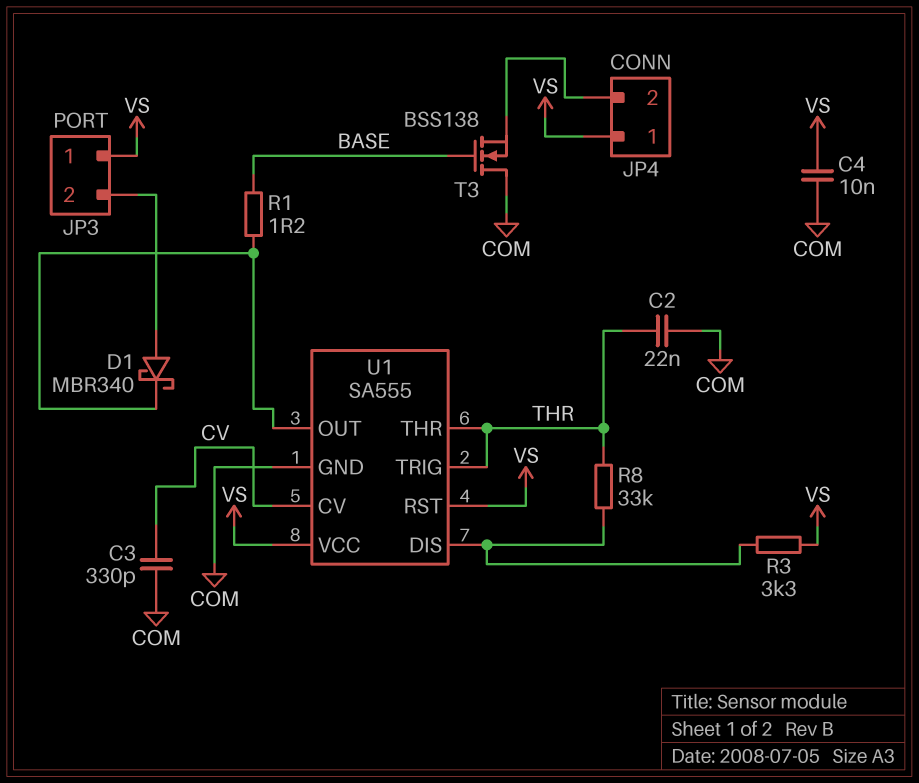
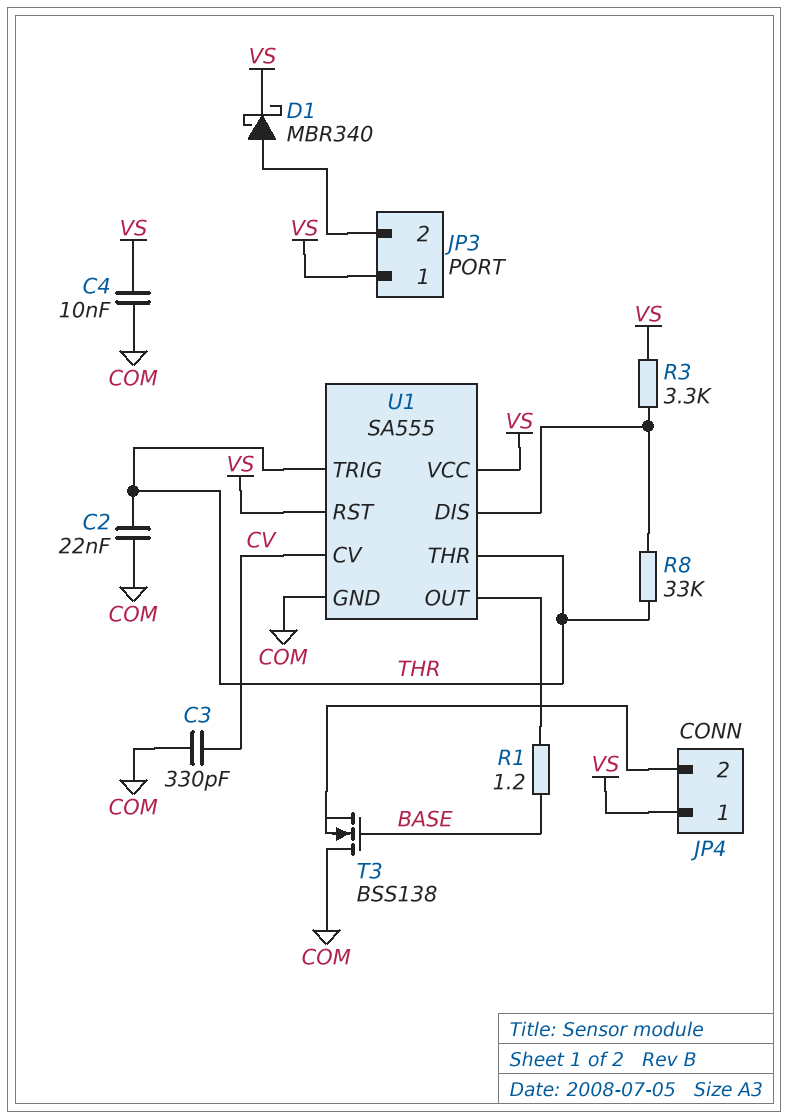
D1: schottky MBR340 (A JP3/2, K U1/OUT) -> schottky MBR340 (A JP3/2, K VS)

